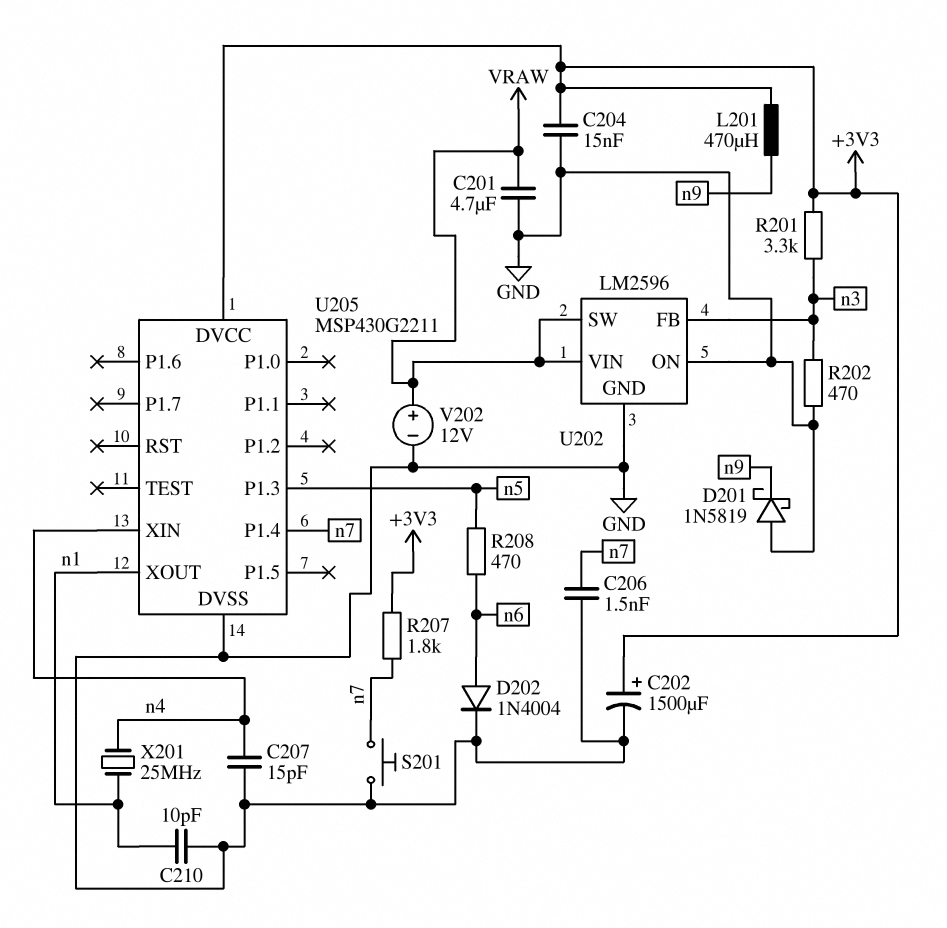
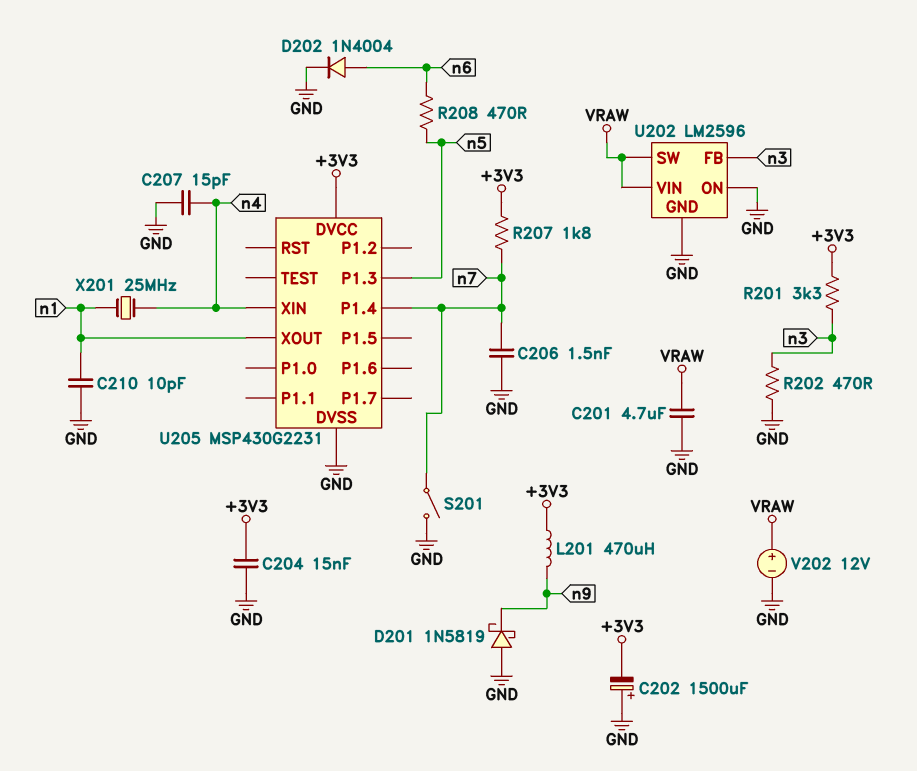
C202: 1500uF (plus +3V3, minus GND) -> 1500uF (plus GND, minus +3V3)
S201: button (GND, n7) -> switch (GND, n7)
U205: MSP430G2211 -> MSP430G2231

